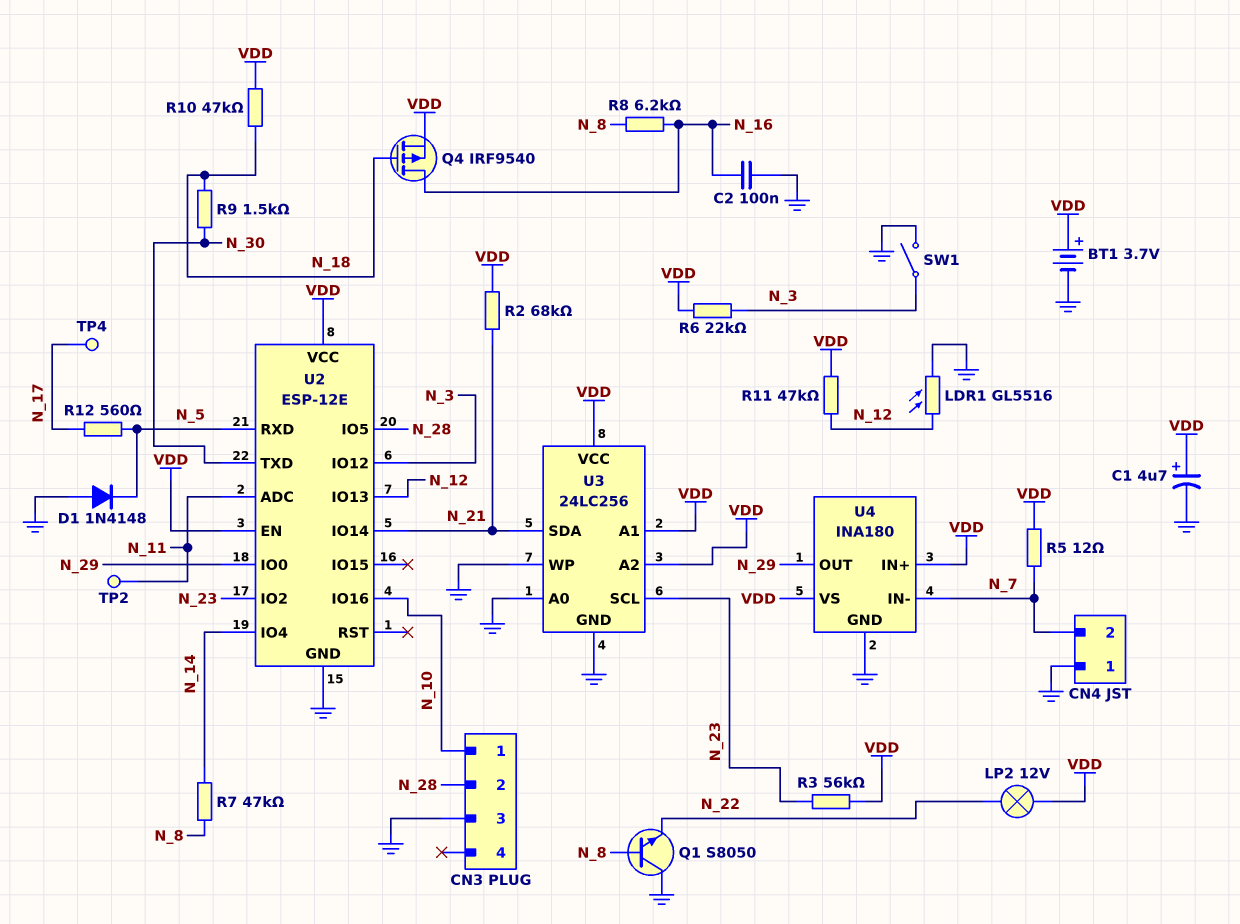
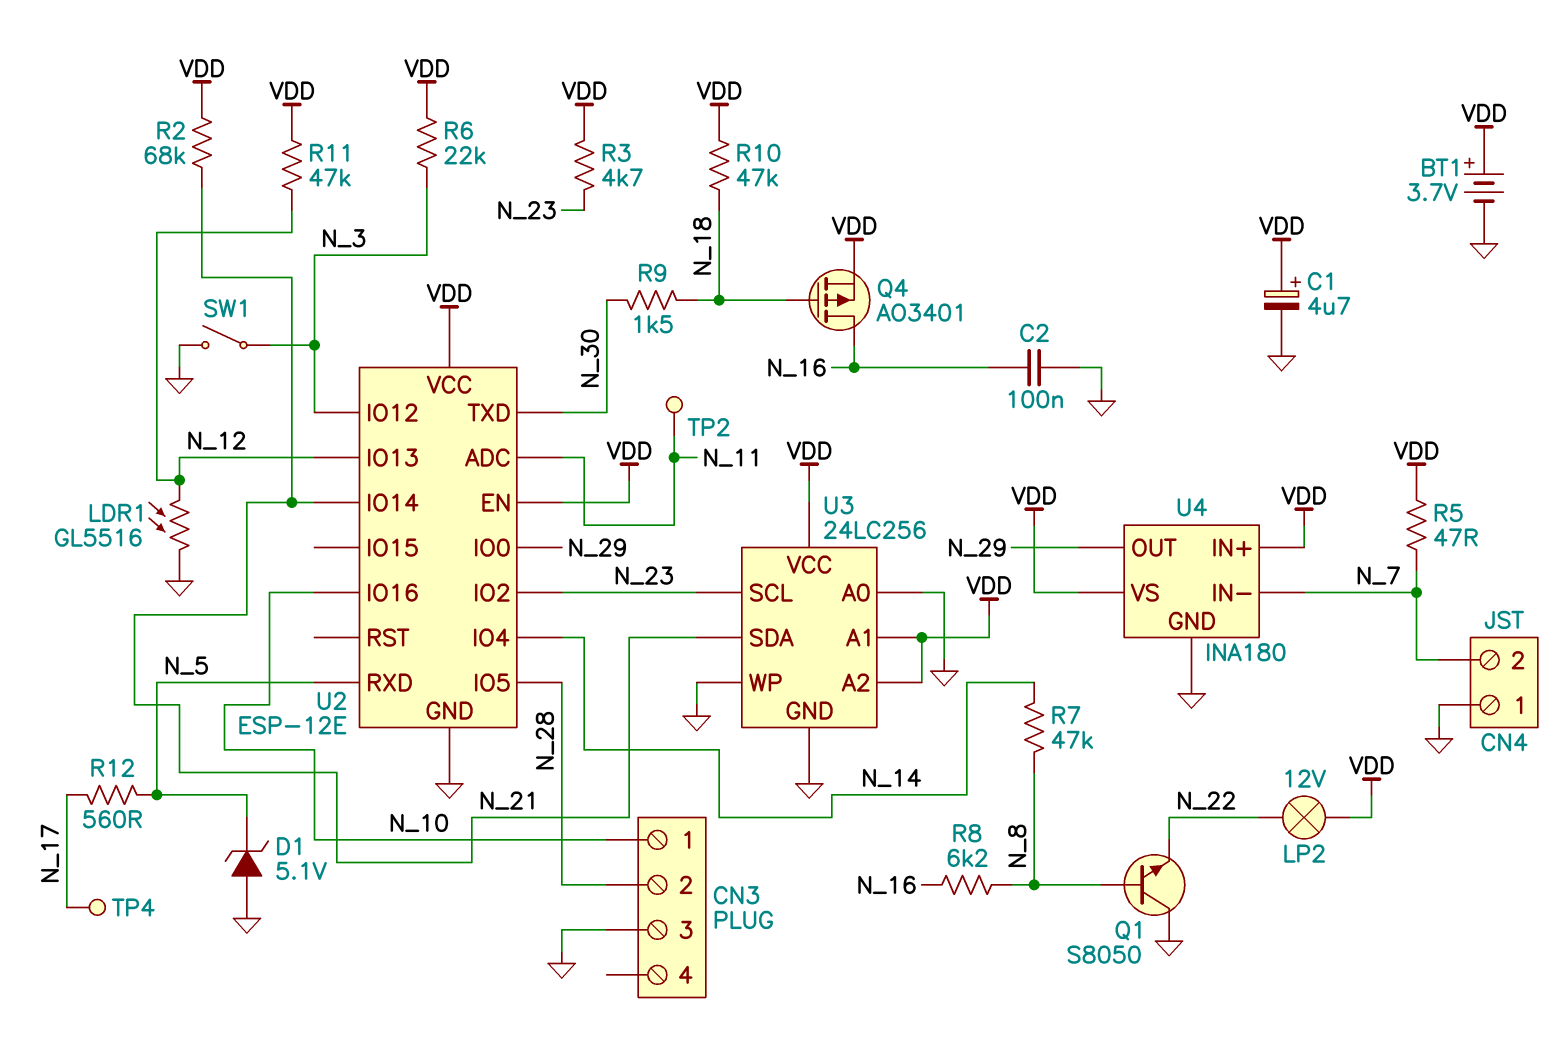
D1: diode 1N4148 (A GND, K N_5) -> zener 5.1V (A GND, K N_5)
Q4: PMOS IRF9540 (G N_18, D N_16, S VDD) -> PMOS AO3401 (G N_18, D N_16, S VDD)
R3: 56k (N_23, VDD) -> 4.7k (N_23, VDD)
R5: 12 (N_7, VDD) -> 47 (N_7, VDD)

